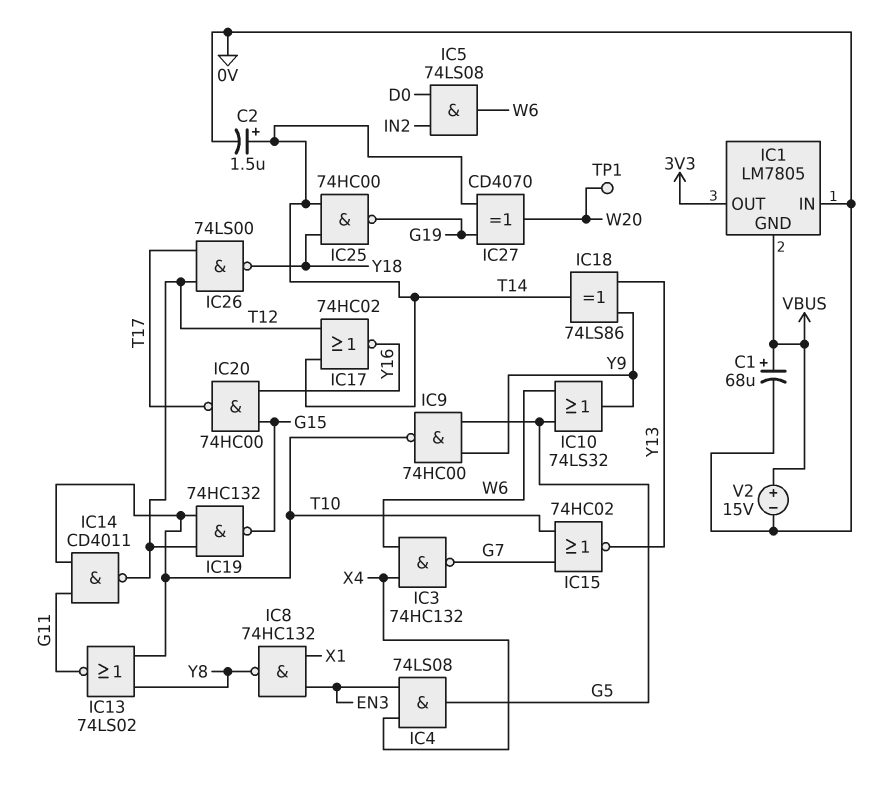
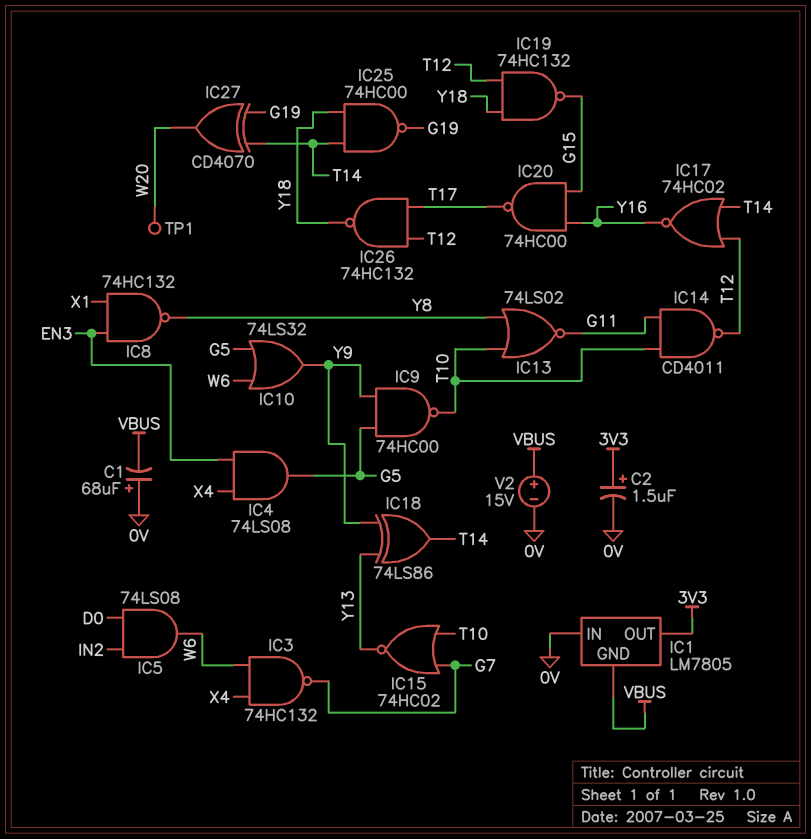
C1: 68uF (plus VBUS, minus 0V) -> 68uF (plus 0V, minus VBUS)
C2: 1.5uF (plus T14, minus 0V) -> 1.5uF (plus 3V3, minus 0V)
IC19: NAND 74HC132 (in T10, in T12, out G15) -> NAND 74HC132 (in T12, in Y18, out G15)
IC26: NAND 74LS00 (in T12, in T17, out Y18) -> NAND 74HC132 (in T12, in T17, out Y18)

